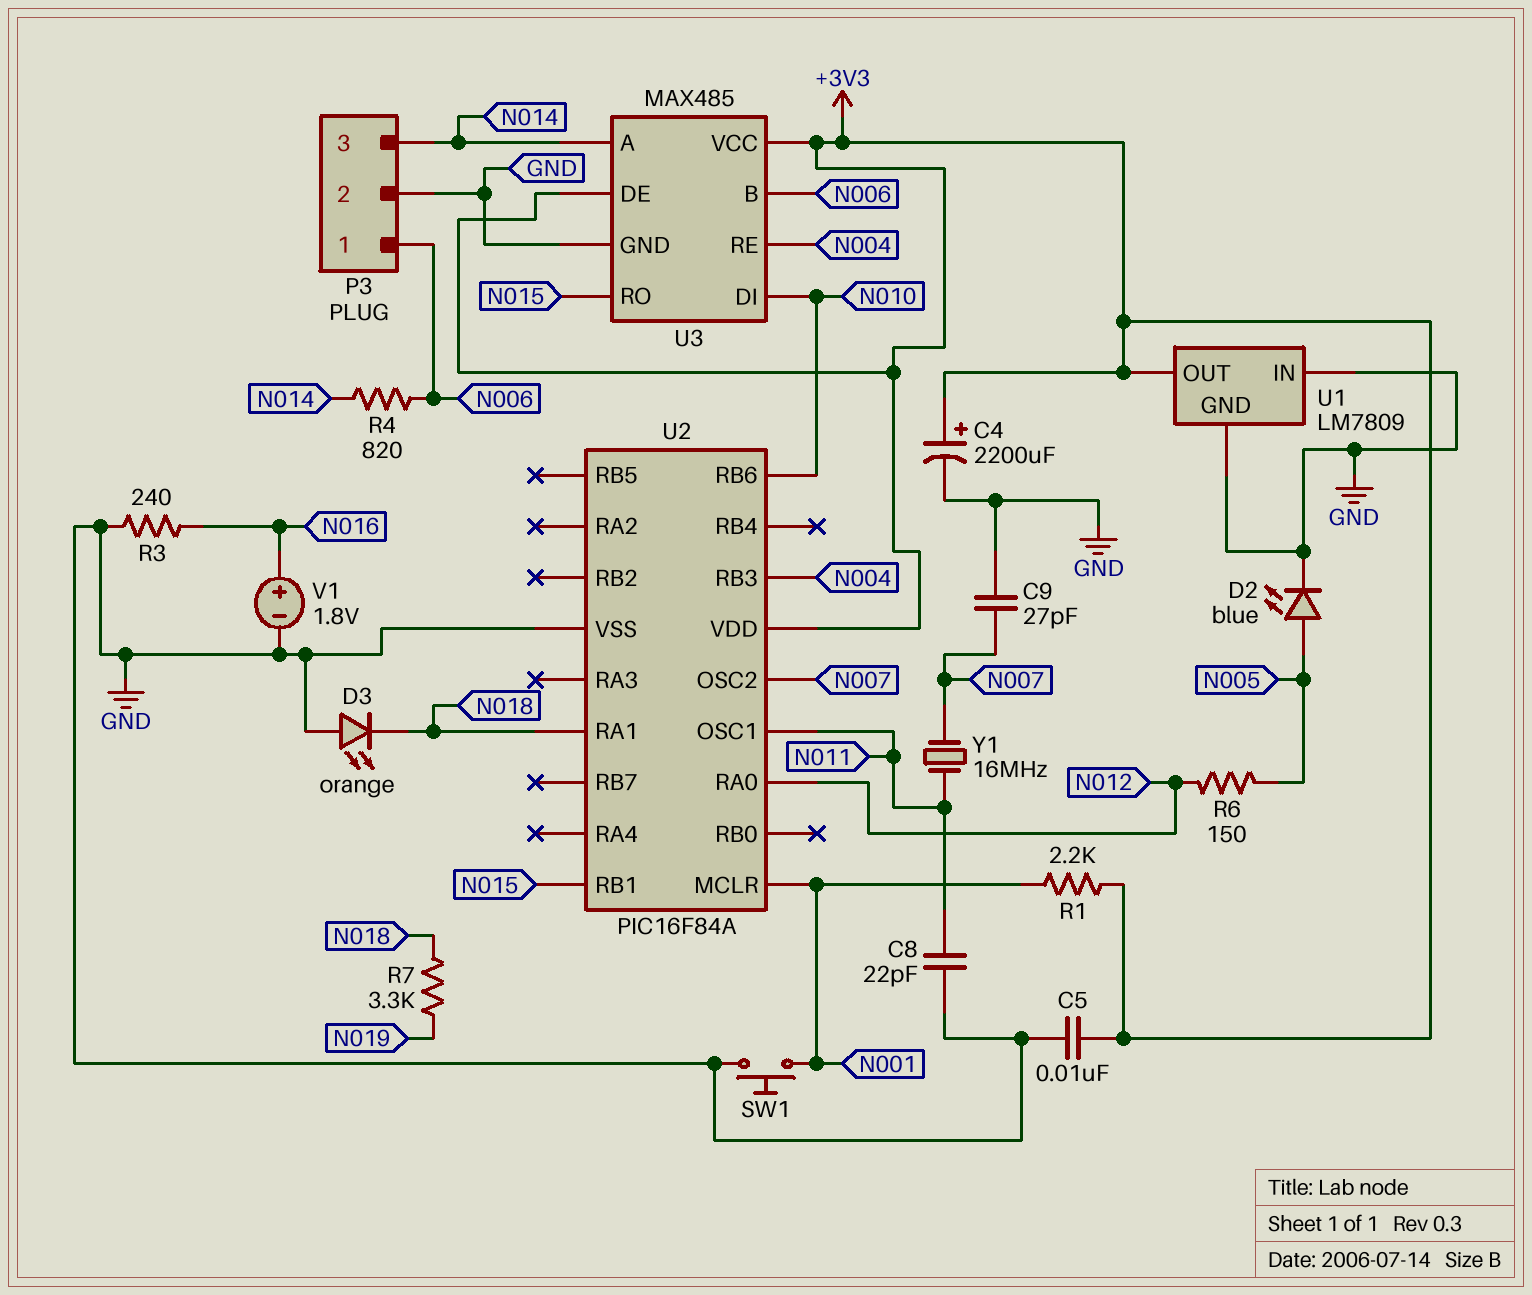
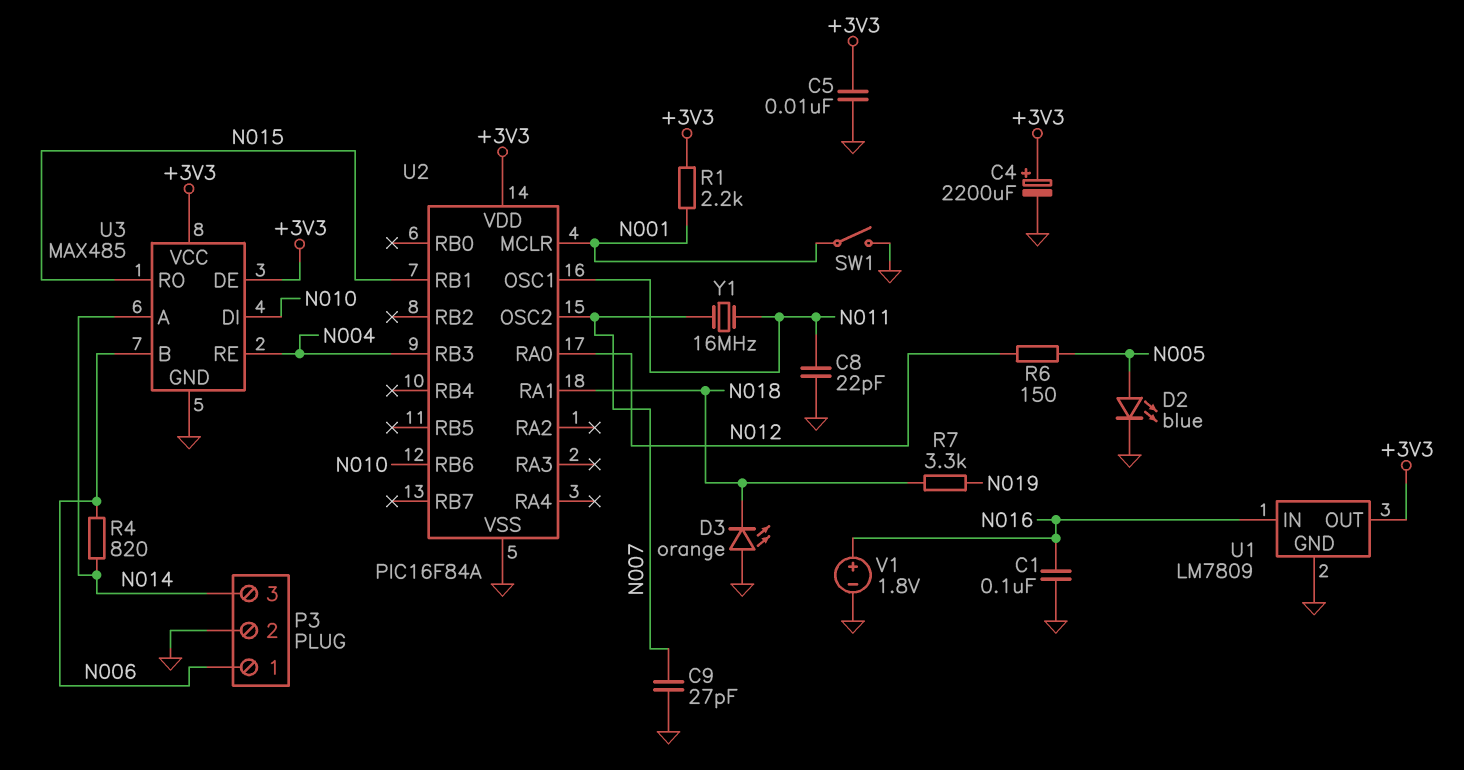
C1: none -> 100nF (GND, N016)
R3: 240 (GND, N016) -> none
SW1: button (GND, N001) -> switch (GND, N001)
U1 pin IN: GND -> N016

